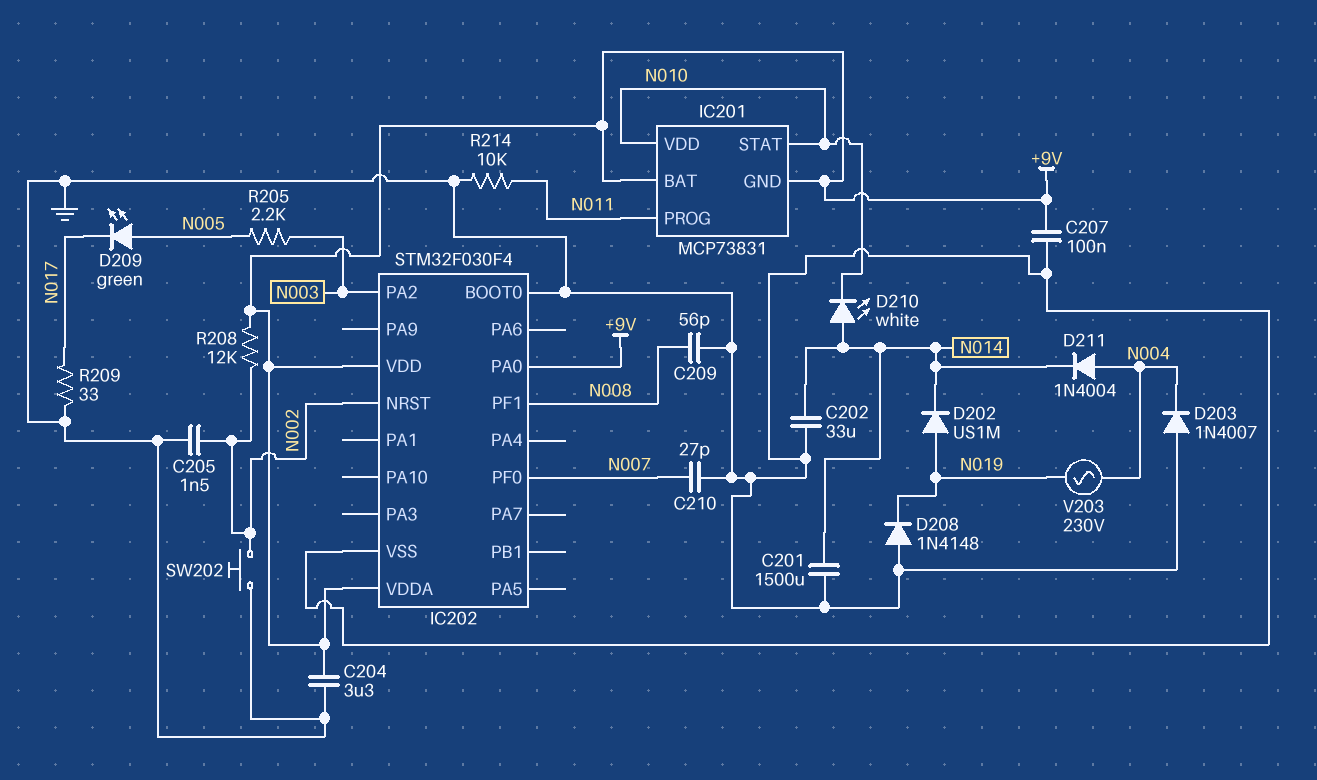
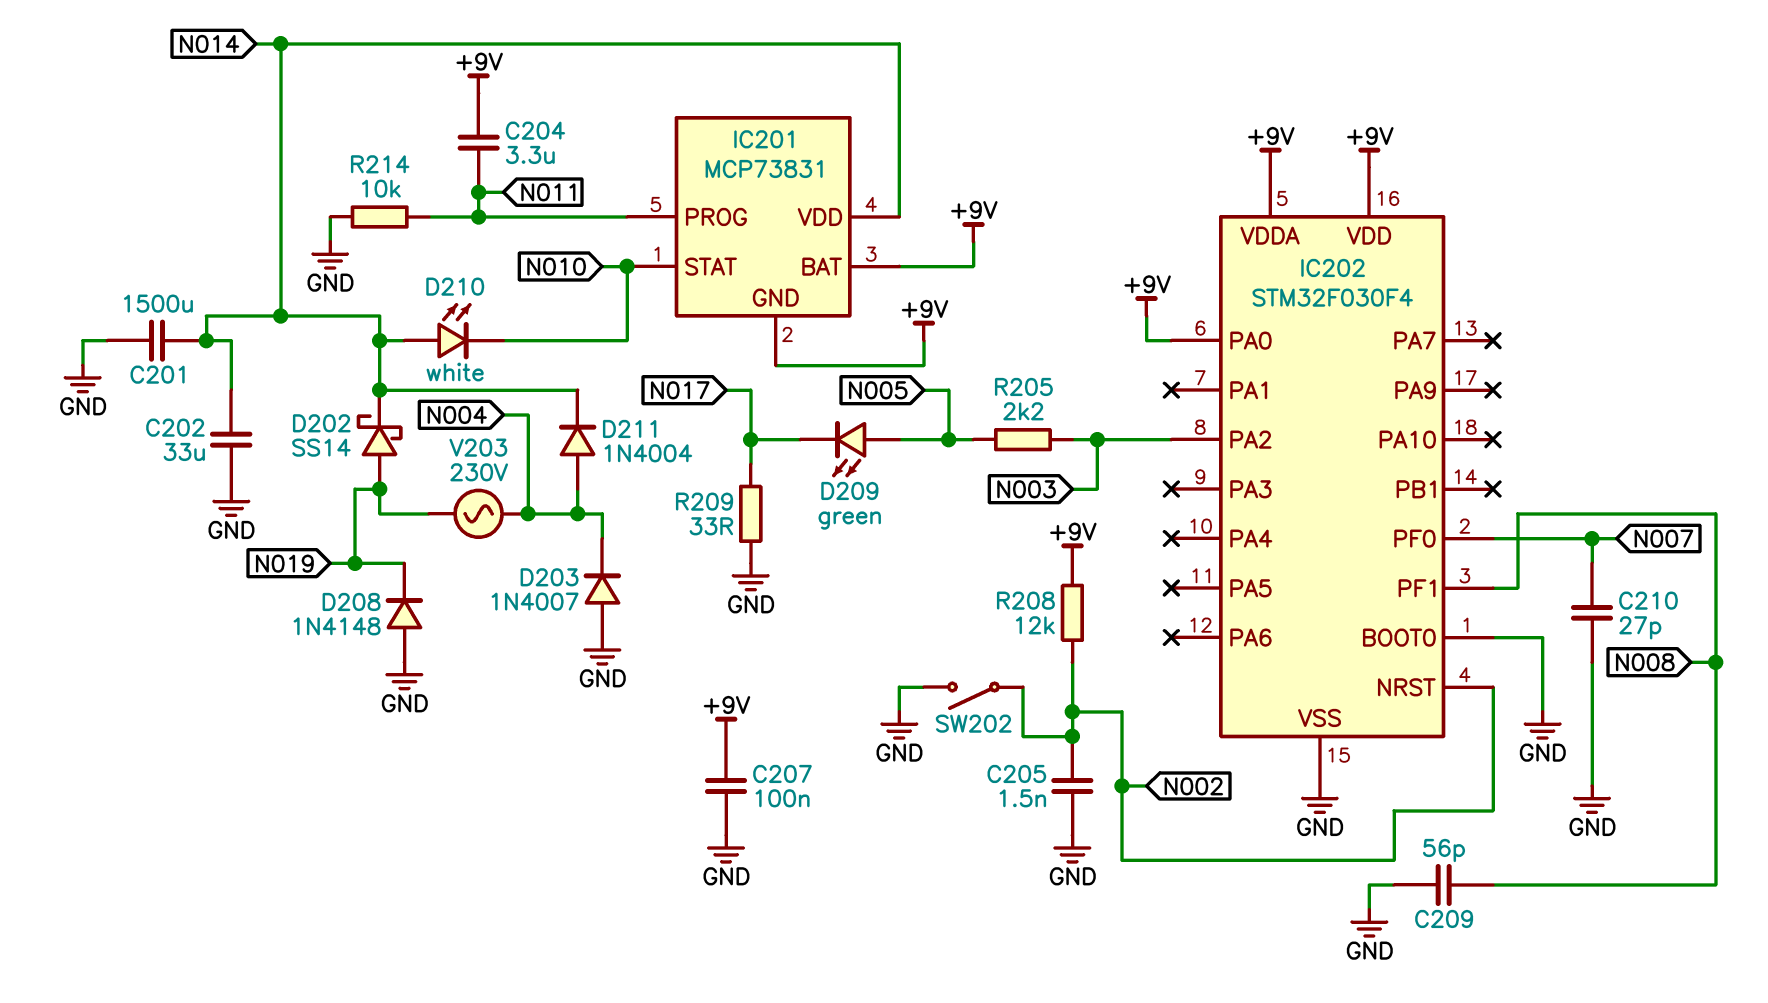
C204: 3.3uF (+9V, GND) -> 3.3uF (+9V, N011)
D202: diode US1M (A N019, K N014) -> schottky SS14 (A N019, K N014)
IC201 pin VDD: N010 -> N014
SW202: button (GND, N002) -> switch (GND, N002)

